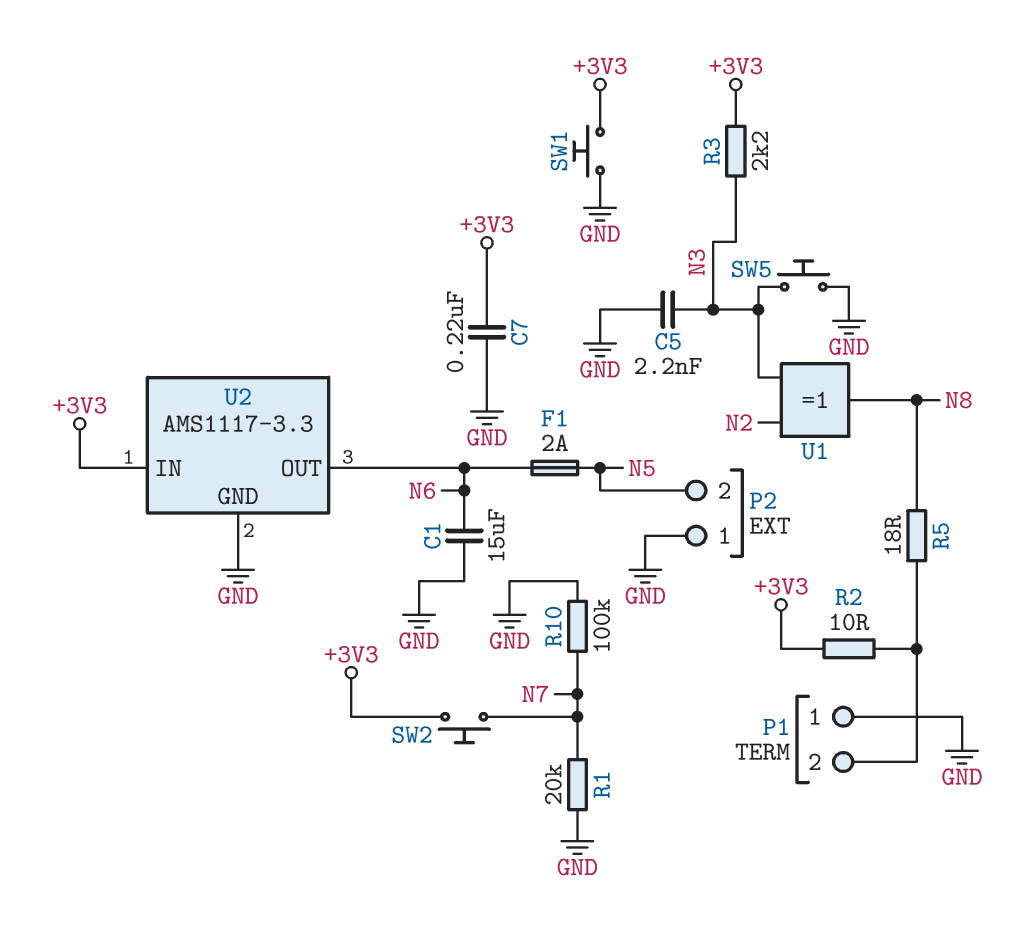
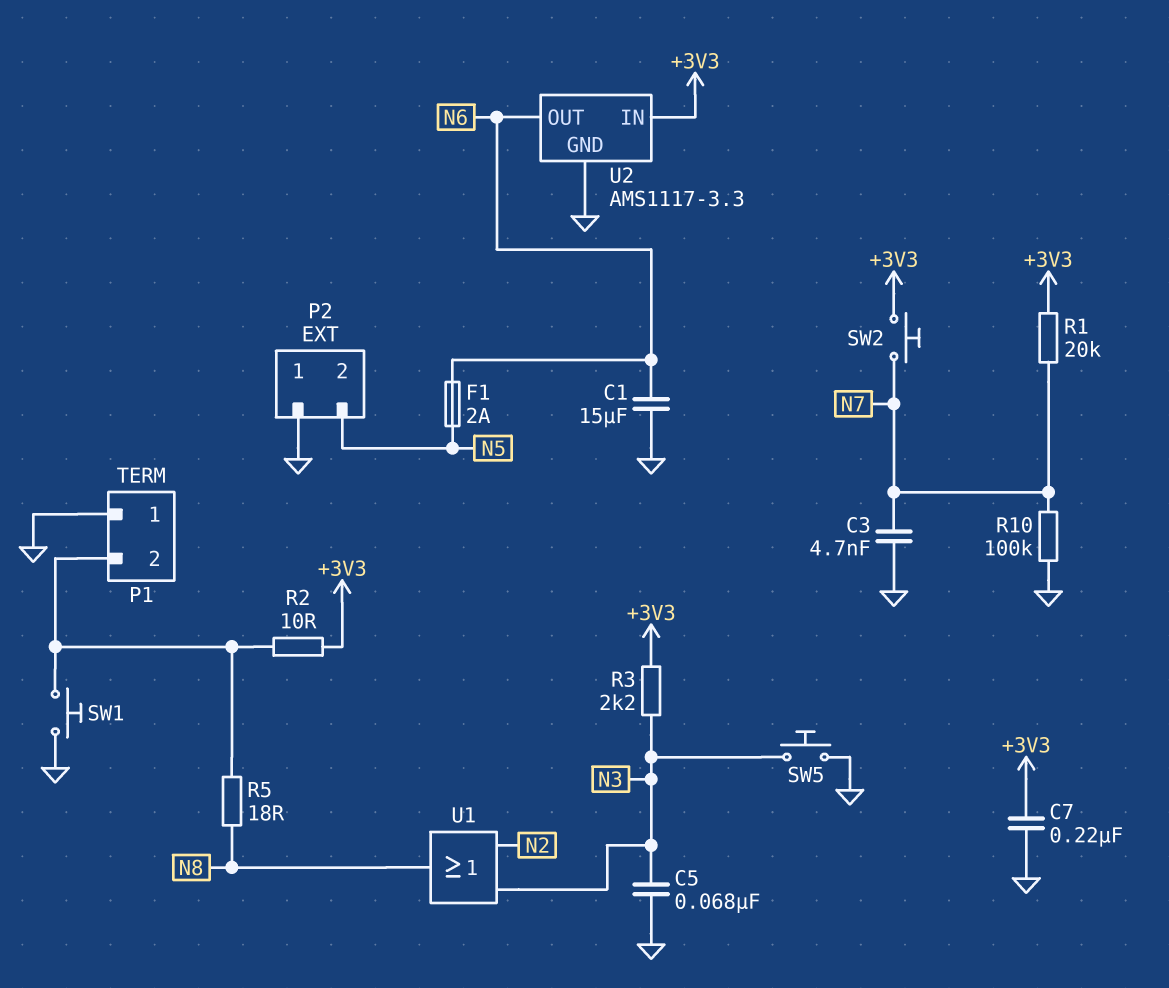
C3: none -> 4.7nF (GND, N7)
C5: 2.2nF (GND, N3) -> 68nF (GND, N3)
R1: 20k (GND, N7) -> 20k (+3V3, N7)
SW1: button (+3V3, GND) -> button (GND, P1/2)
U1: XOR (in N2, in N3, out N8) -> OR (in N2, in N3, out N8)

